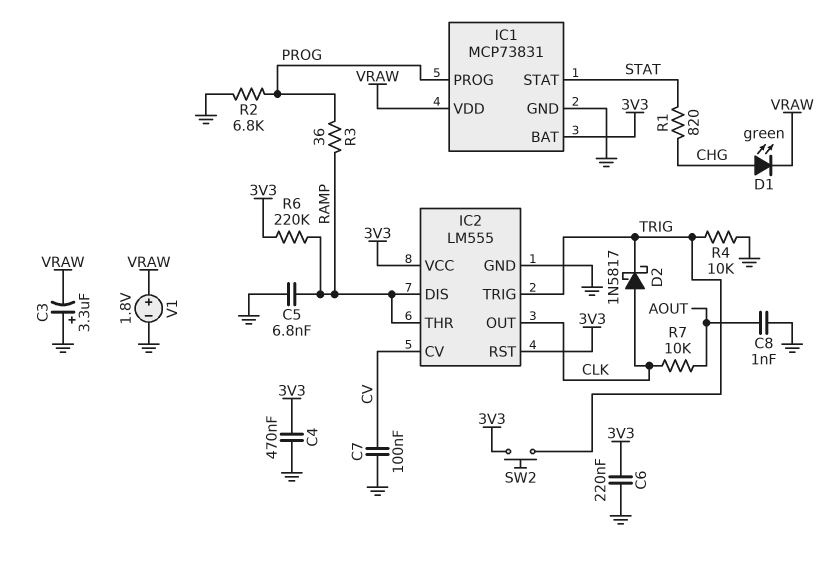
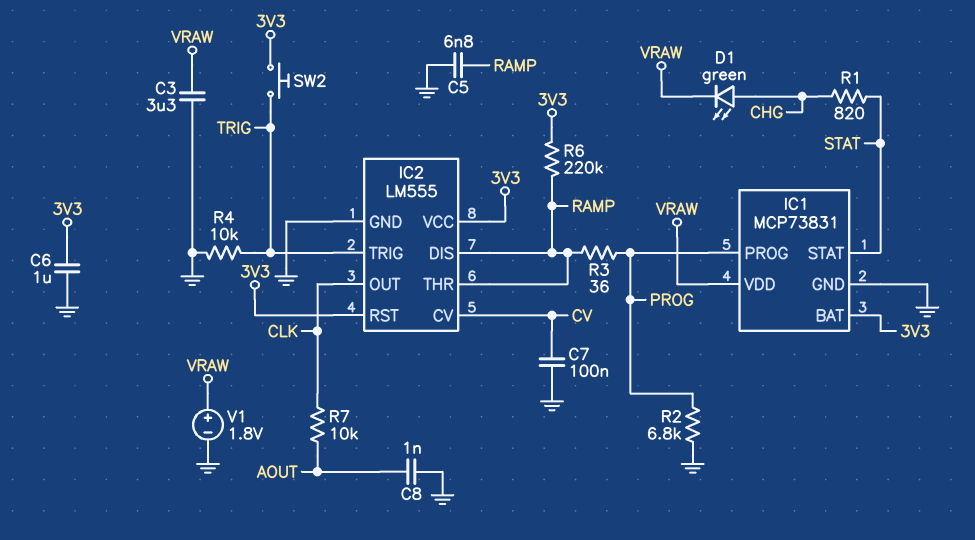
C3: 3.3uF (plus GND, minus VRAW) -> 3.3uF (GND, VRAW)
C4: 470nF (3V3, GND) -> none
C6: 220nF (3V3, GND) -> 1uF (3V3, GND)
D2: schottky 1N5817 (A CLK, K TRIG) -> none

